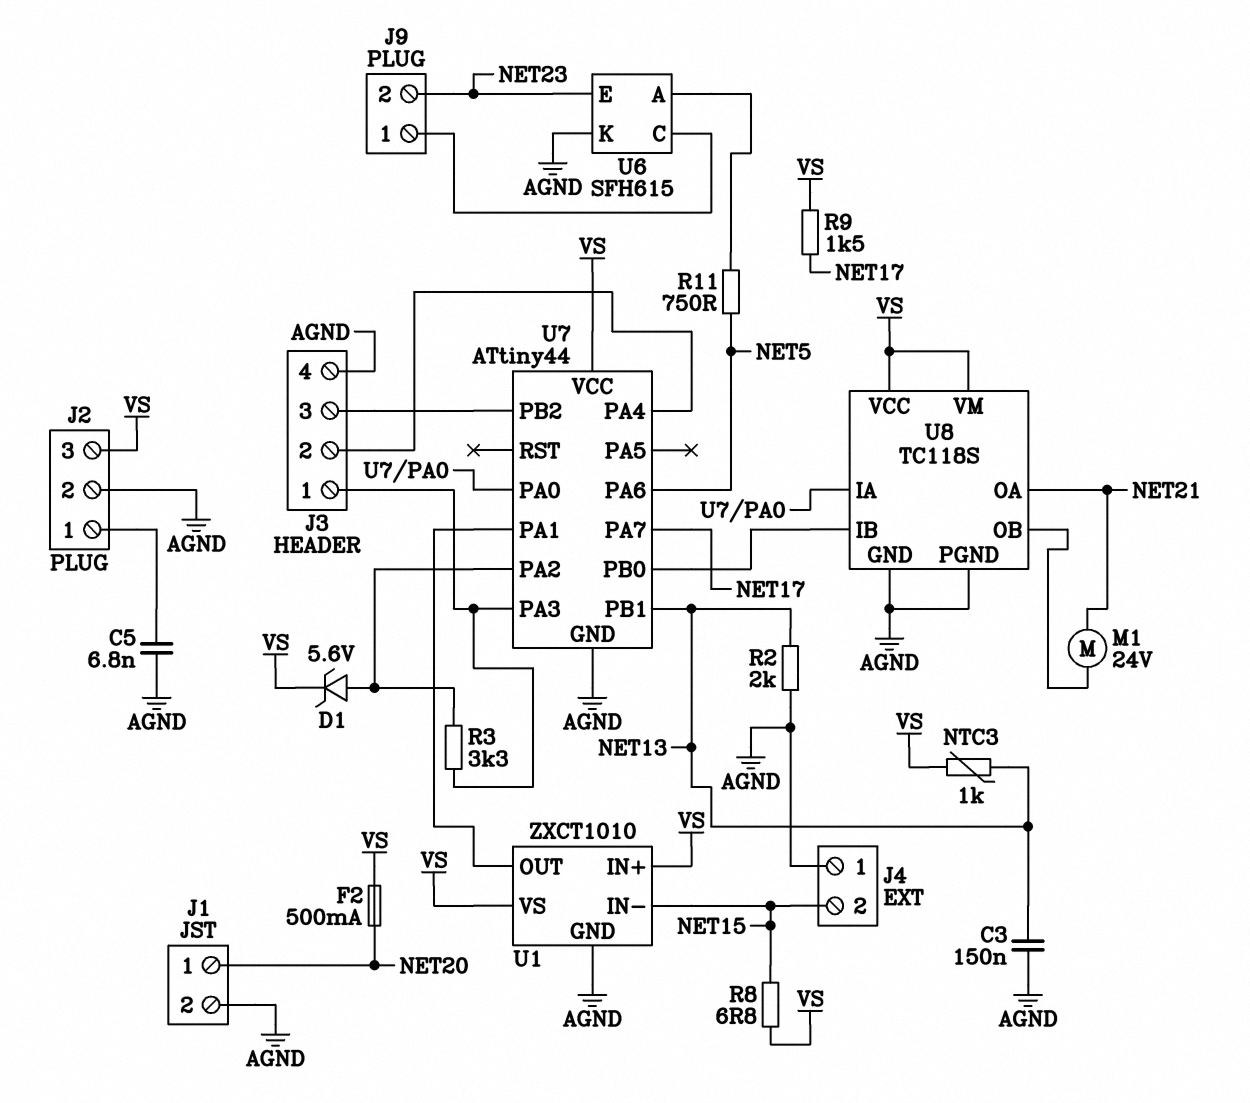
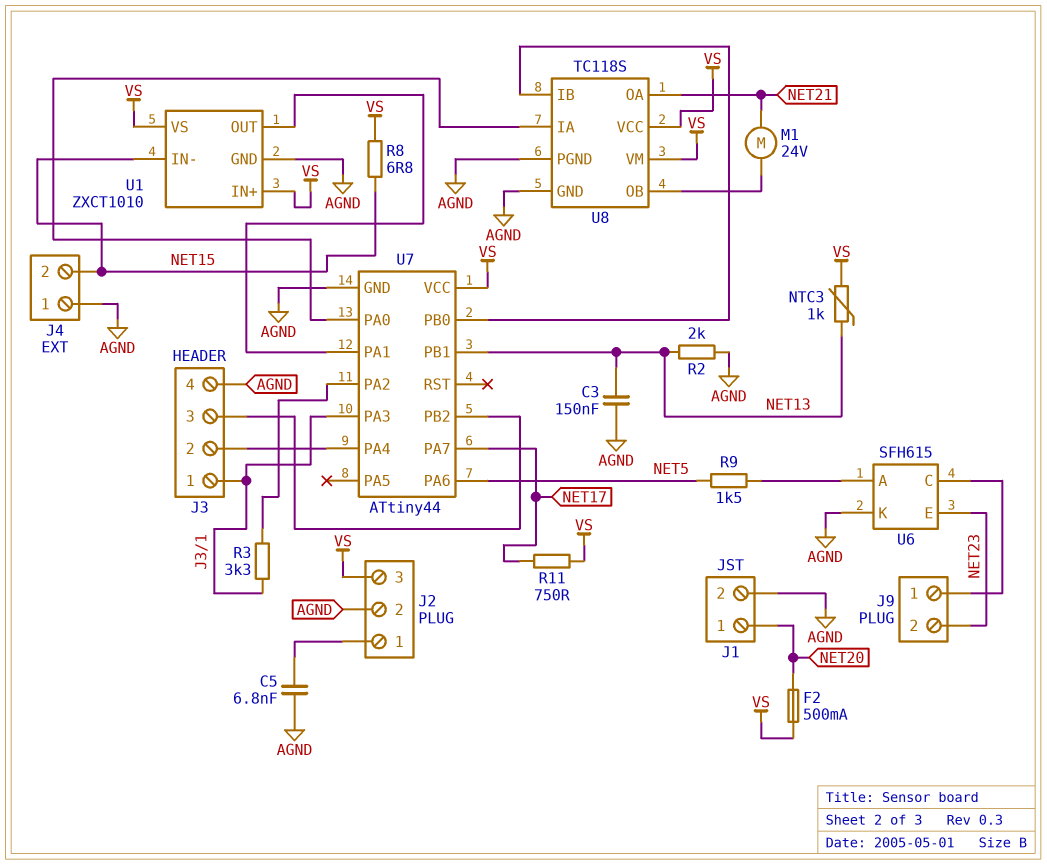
D1: zener 5.6V (A U7/PA2, K VS) -> none
R9: 1.5k (NET17, VS) -> 1.5k (NET5, U6/A)
R11: 750 (NET5, U6/A) -> 750 (NET17, VS)

